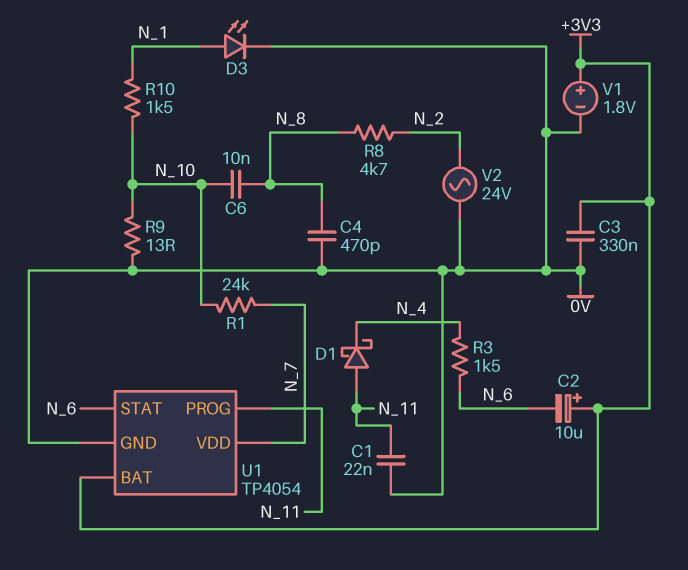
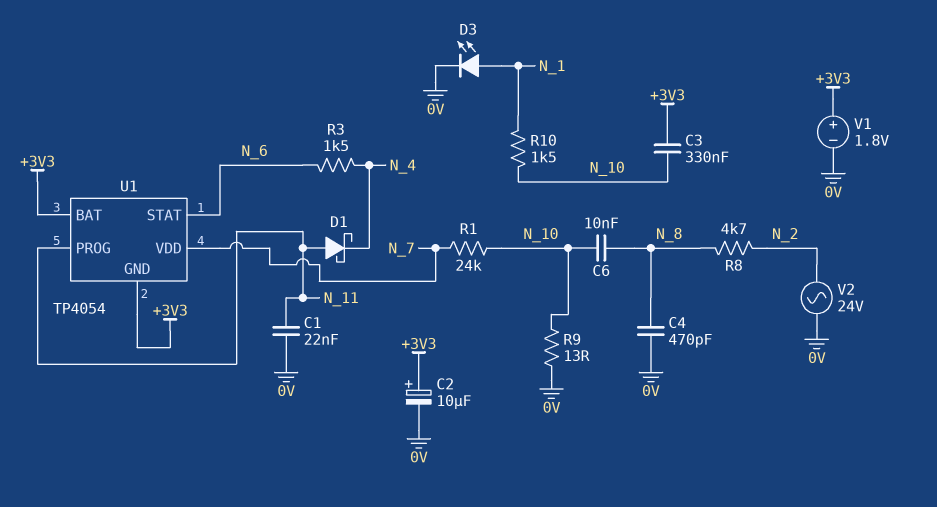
C2: 10uF (plus +3V3, minus N_6) -> 10uF (plus +3V3, minus 0V)
C3: 330nF (+3V3, 0V) -> 330nF (+3V3, N_10)
U1 pin GND: 0V -> +3V3

